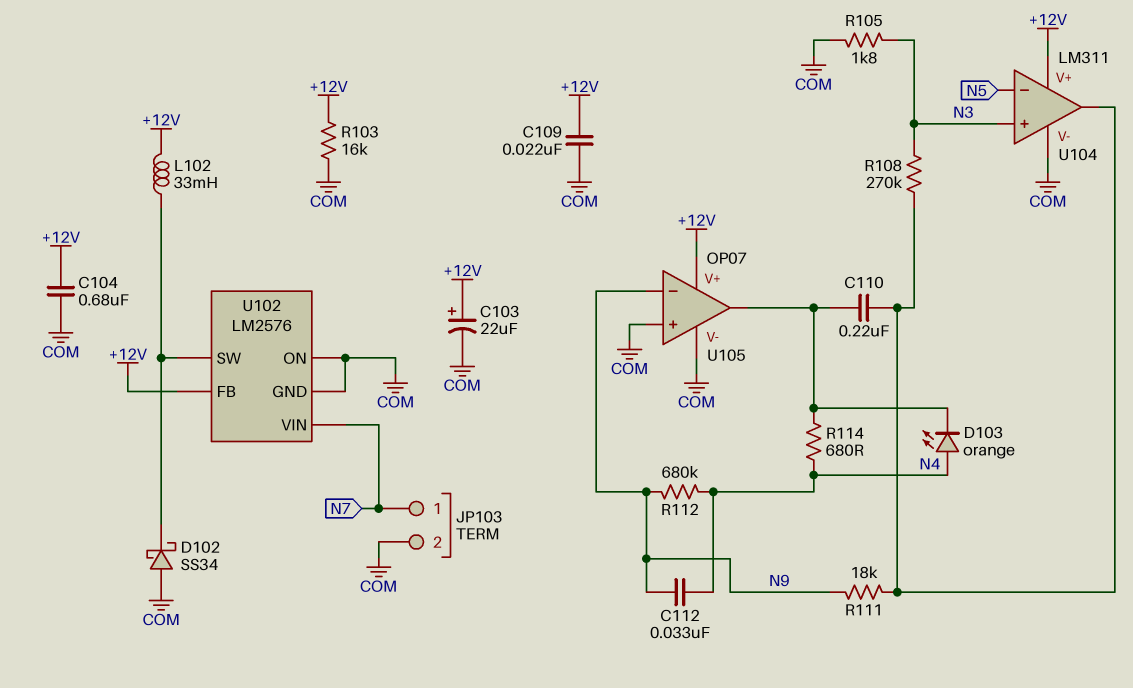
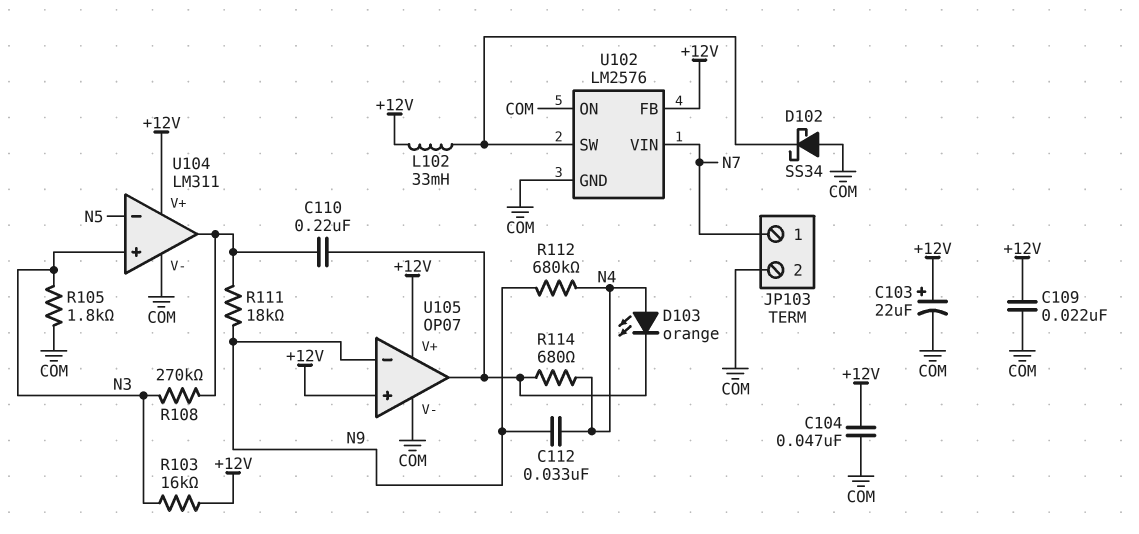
C104: 680nF (+12V, COM) -> 47nF (+12V, COM)
R103: 16k (+12V, COM) -> 16k (+12V, N3)
U105 pin in+: COM -> +12V

